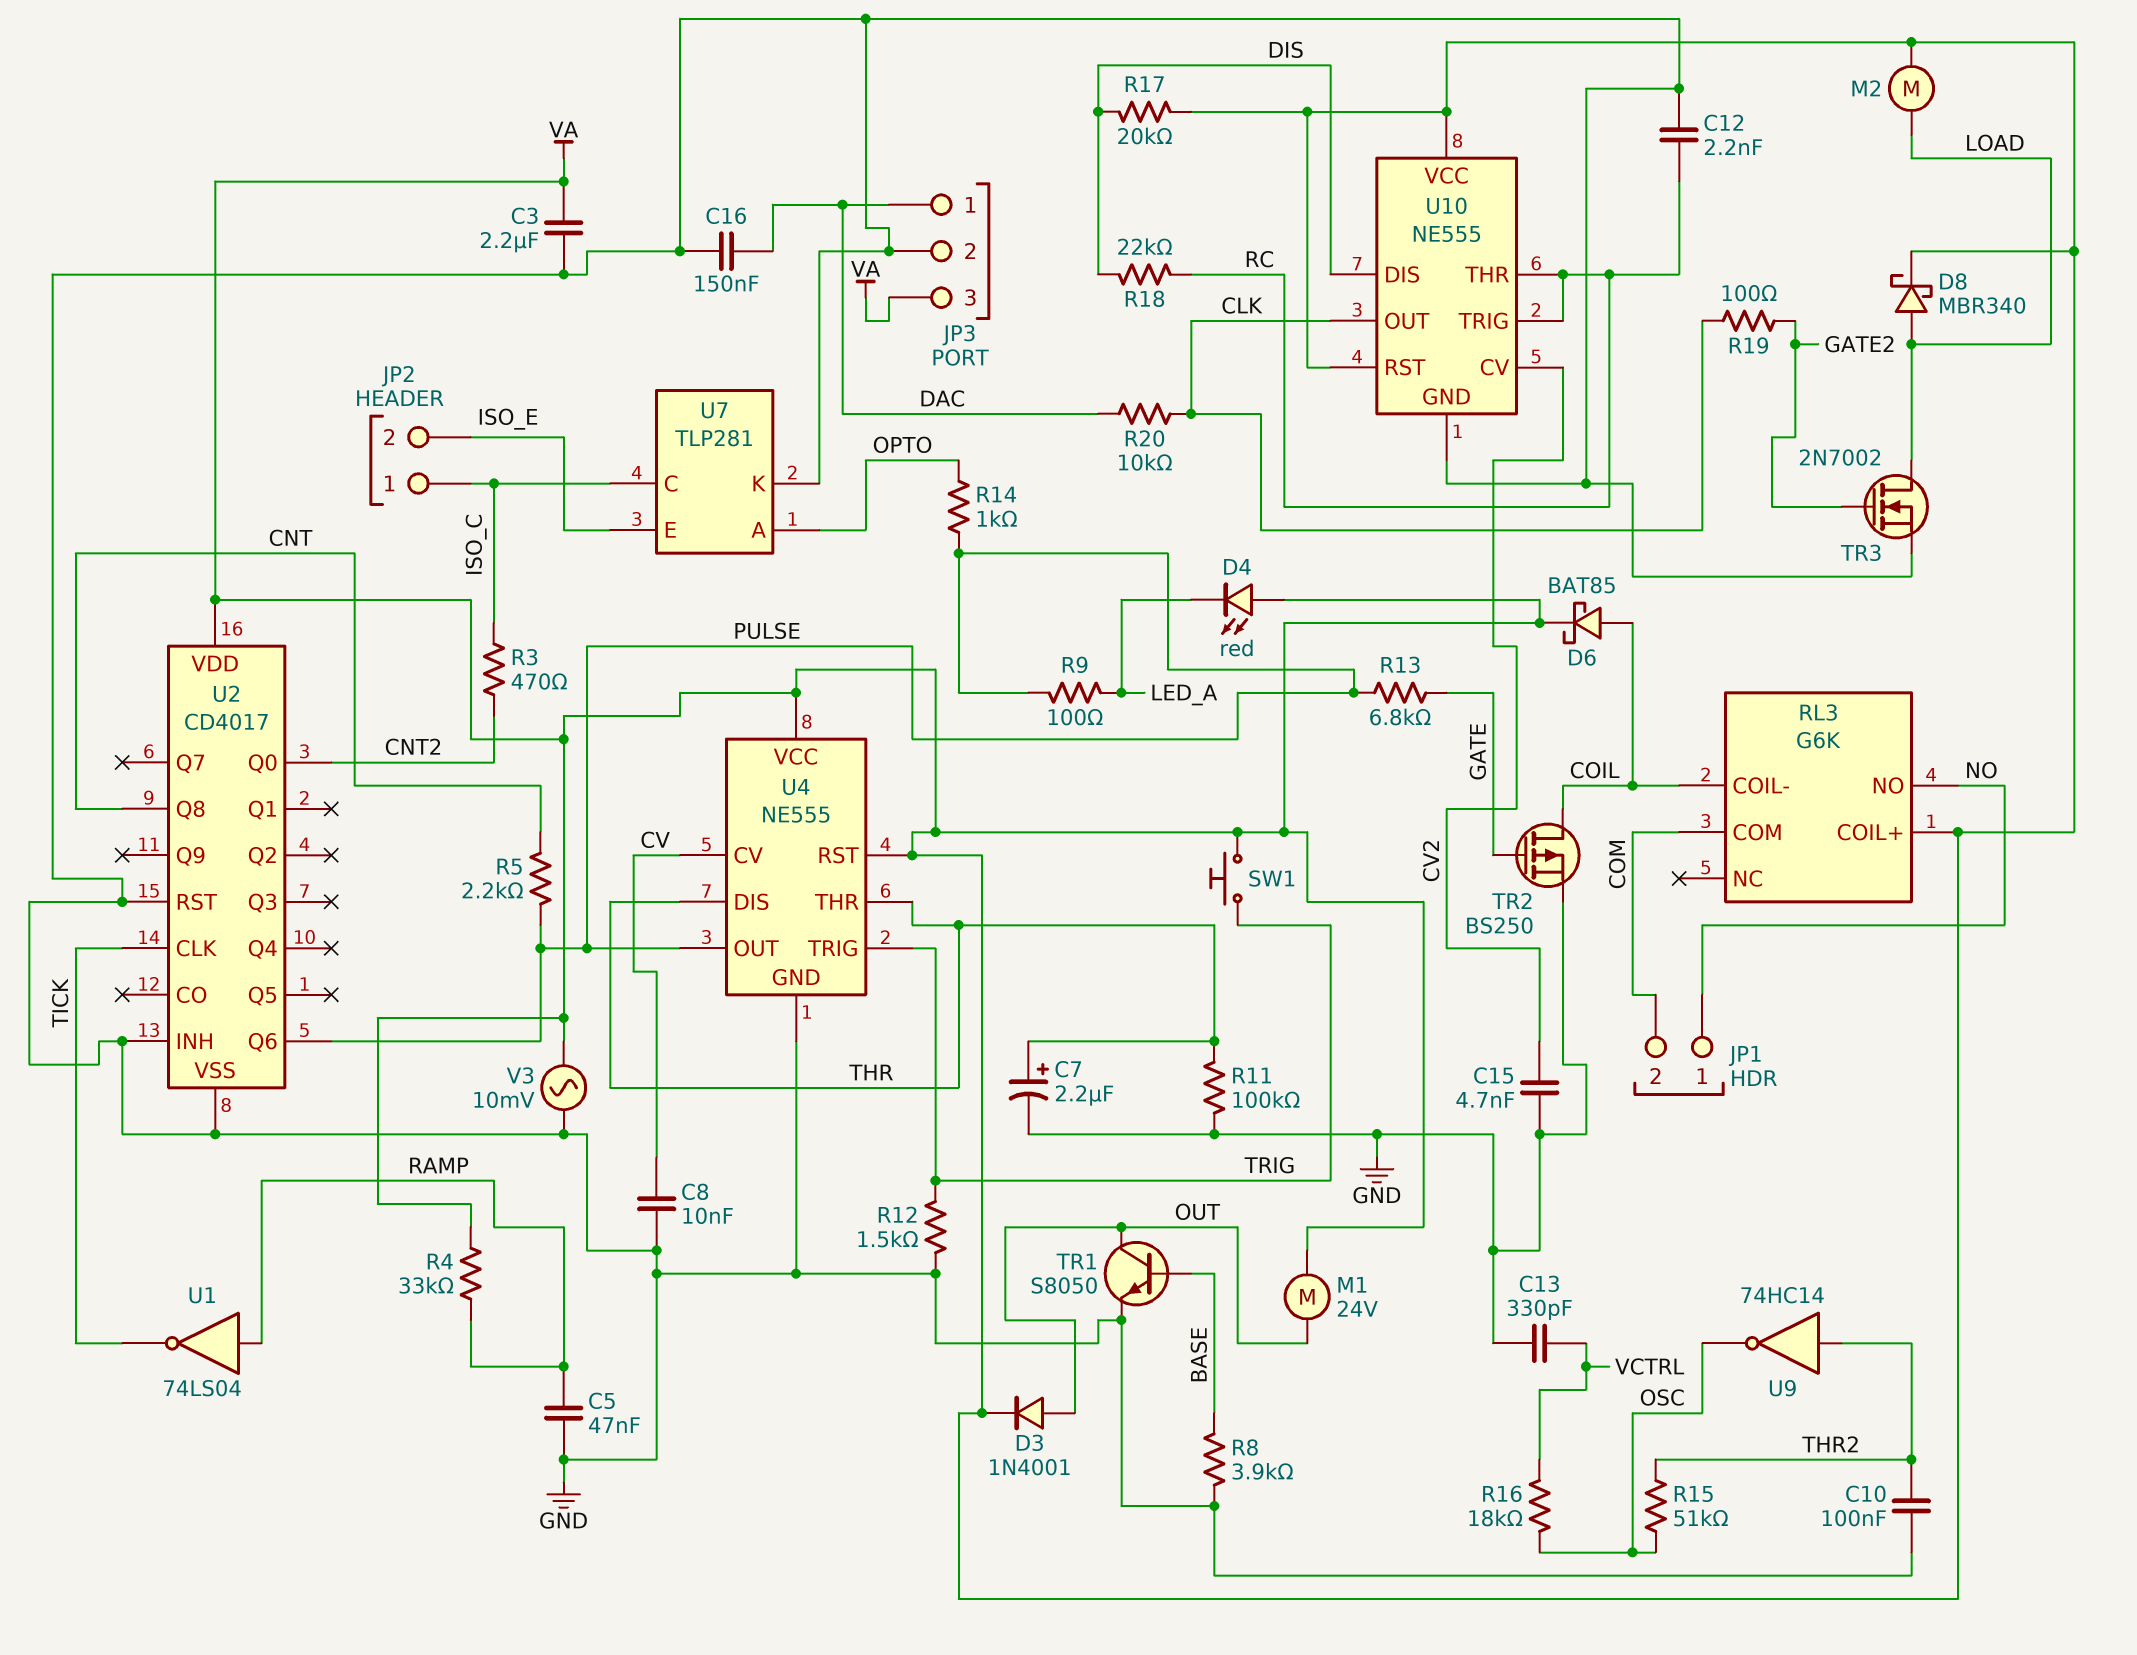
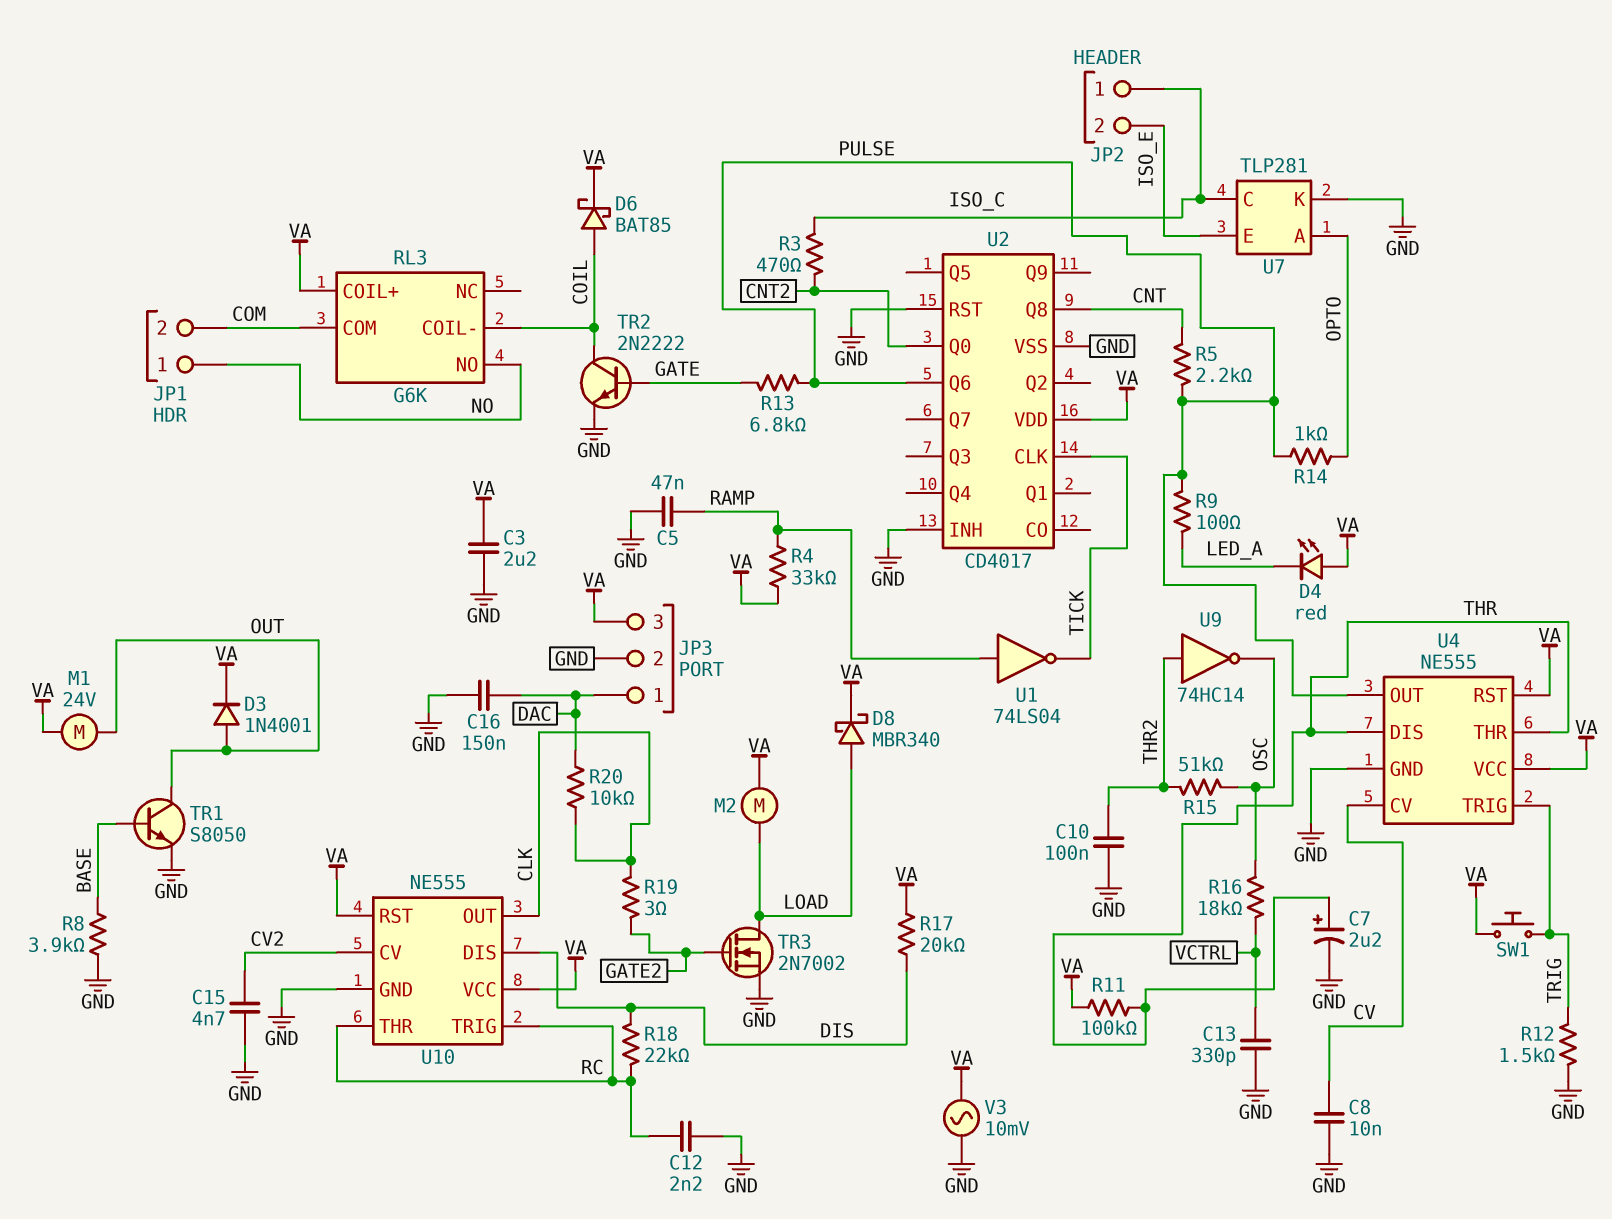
R11: 100k (GND, THR) -> 100k (THR, VA)
R19: 100 (CLK, GATE2) -> 3 (CLK, GATE2)
TR2: PMOS BS250 (G GATE, D COIL, S GND) -> NPN 2N2222 (B GATE, C COIL, E GND)

